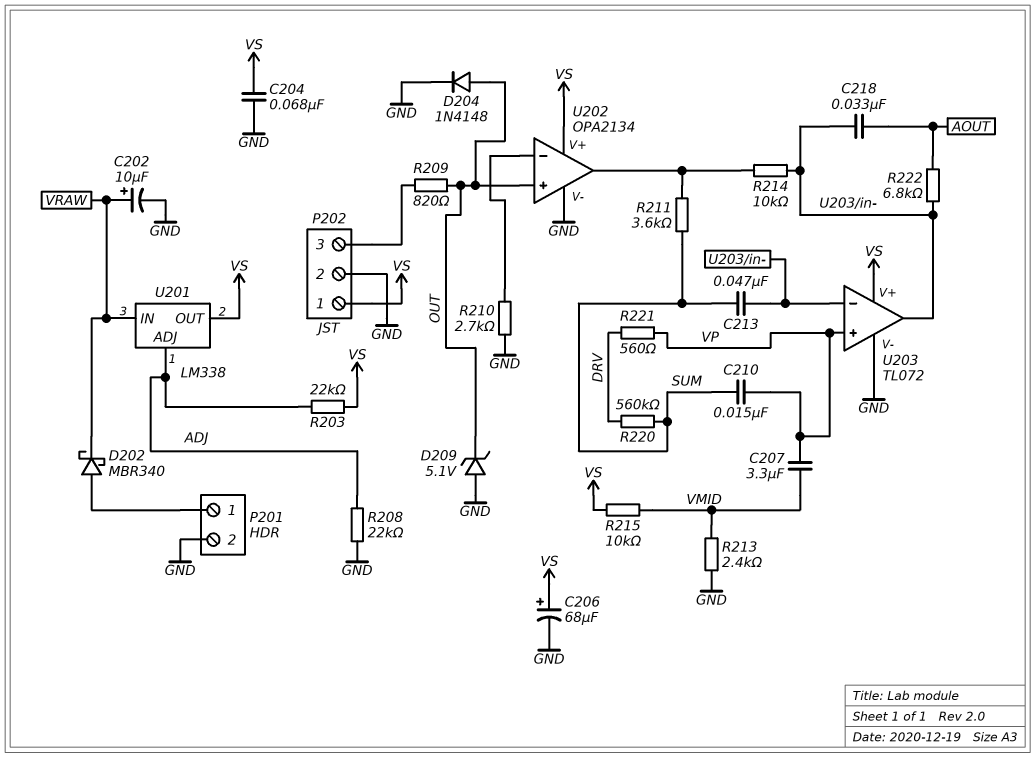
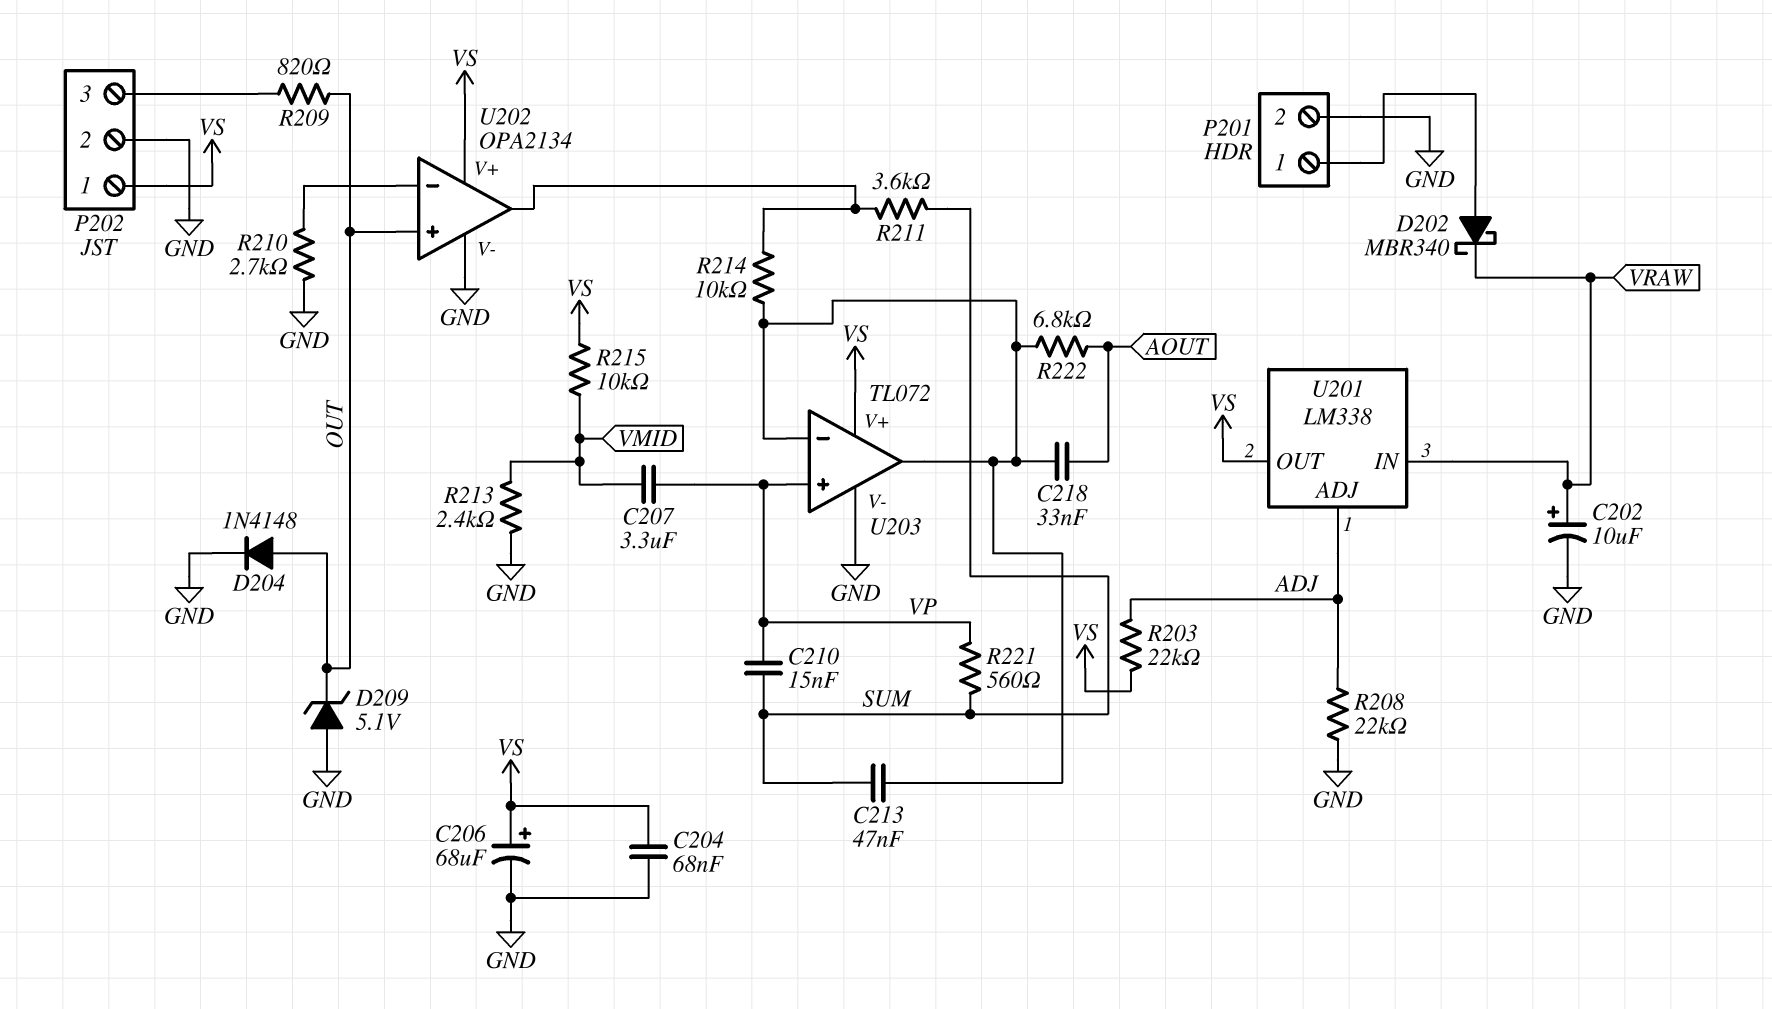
R220: 560k (DRV, SUM) -> none
R221: 560 (DRV, VP) -> 560 (SUM, VP)

